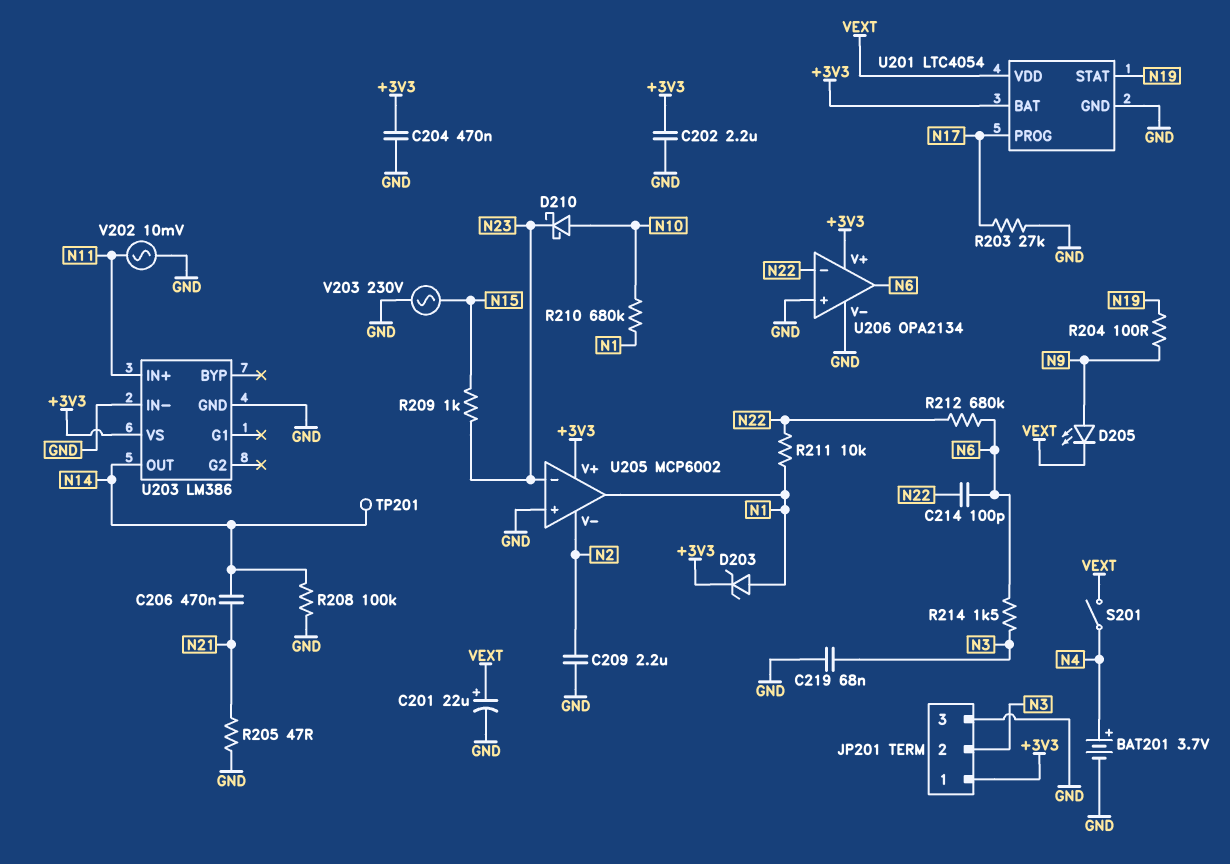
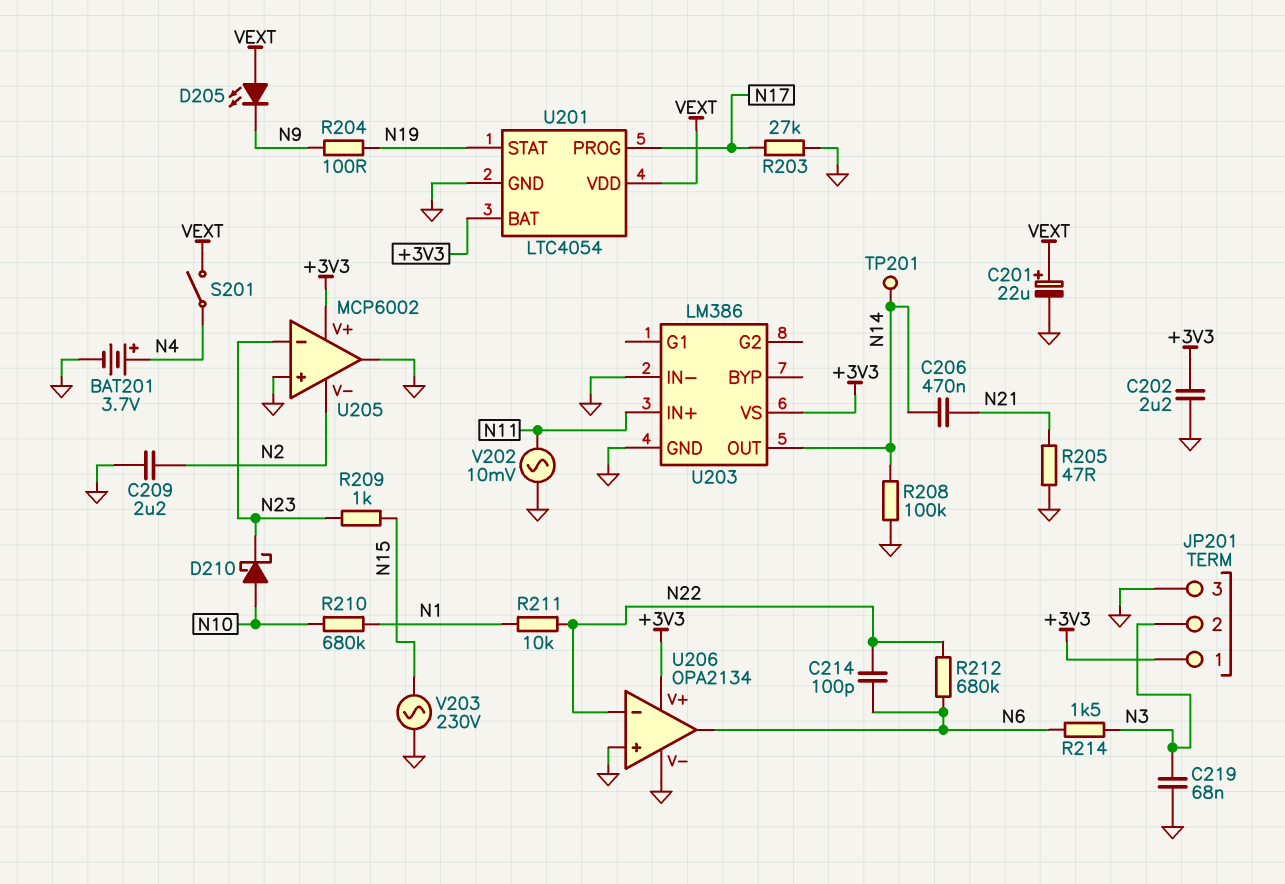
C204: 470nF (+3V3, GND) -> none
D203: zener (A N1, K +3V3) -> none
D205: LED (A N9, K VEXT) -> LED (A VEXT, K N9)
U205 pin out: N1 -> GND

